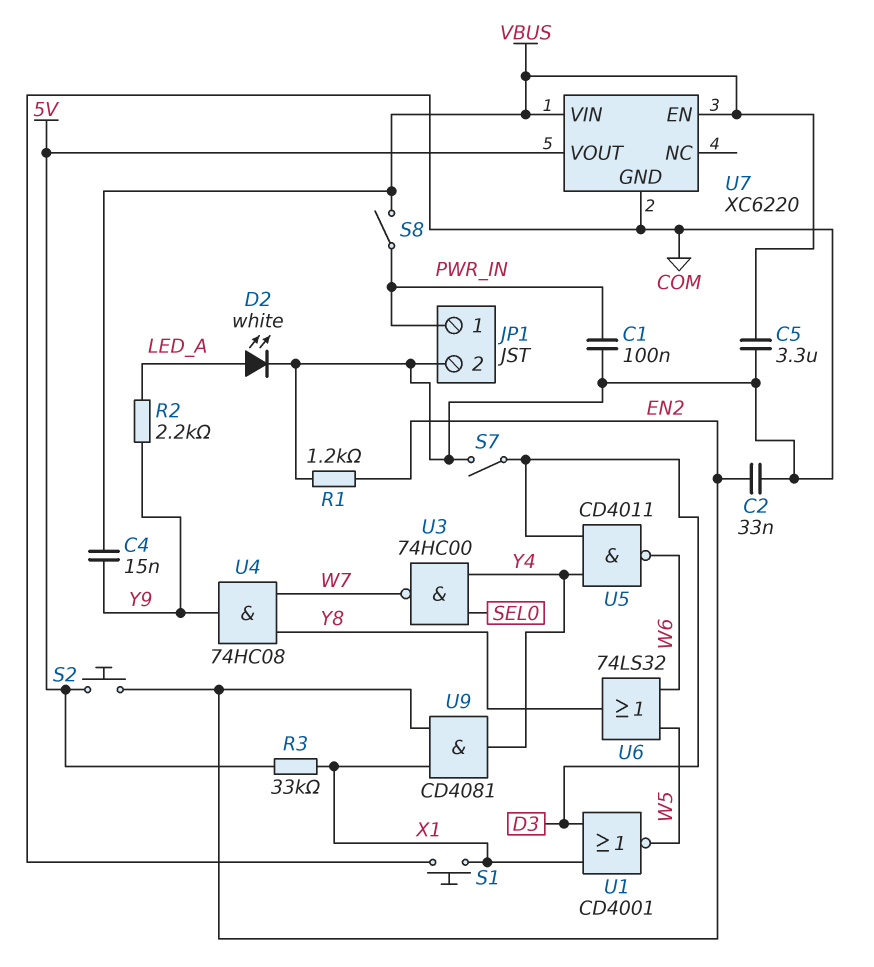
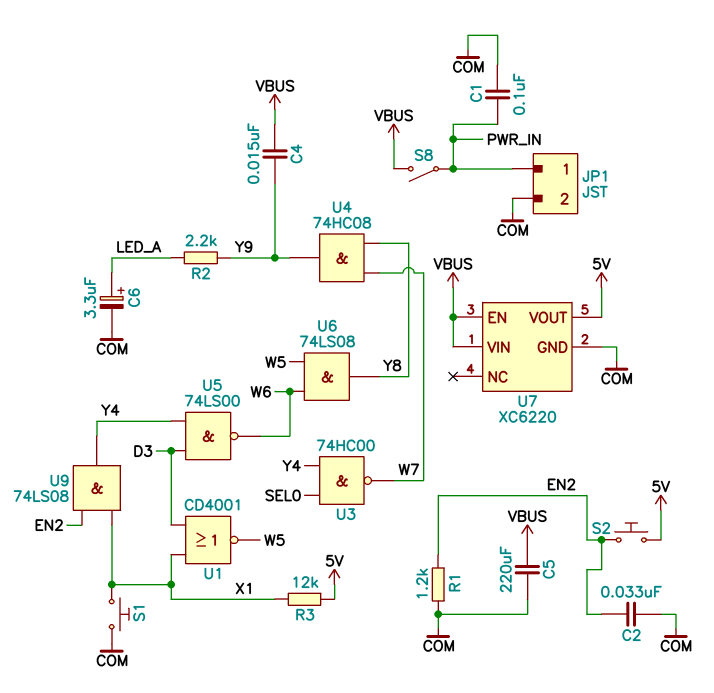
C5: 3.3uF (COM, VBUS) -> 220uF (COM, VBUS)
C6: none -> 3.3uF (plus LED_A, minus COM)
D2: LED white (A LED_A, K COM) -> none
R3: 33k (5V, X1) -> 12k (5V, X1)
S7: switch (COM, D3) -> none
U5: NAND CD4011 (in D3, in Y4, out W6) -> NAND 74LS00 (in D3, in Y4, out W6)
U6: OR 74LS32 (in W5, in W6, out Y8) -> AND 74LS08 (in W5, in W6, out Y8)
U9: AND CD4081 (in EN2, in X1, out Y4) -> AND 74LS08 (in EN2, in X1, out Y4)

